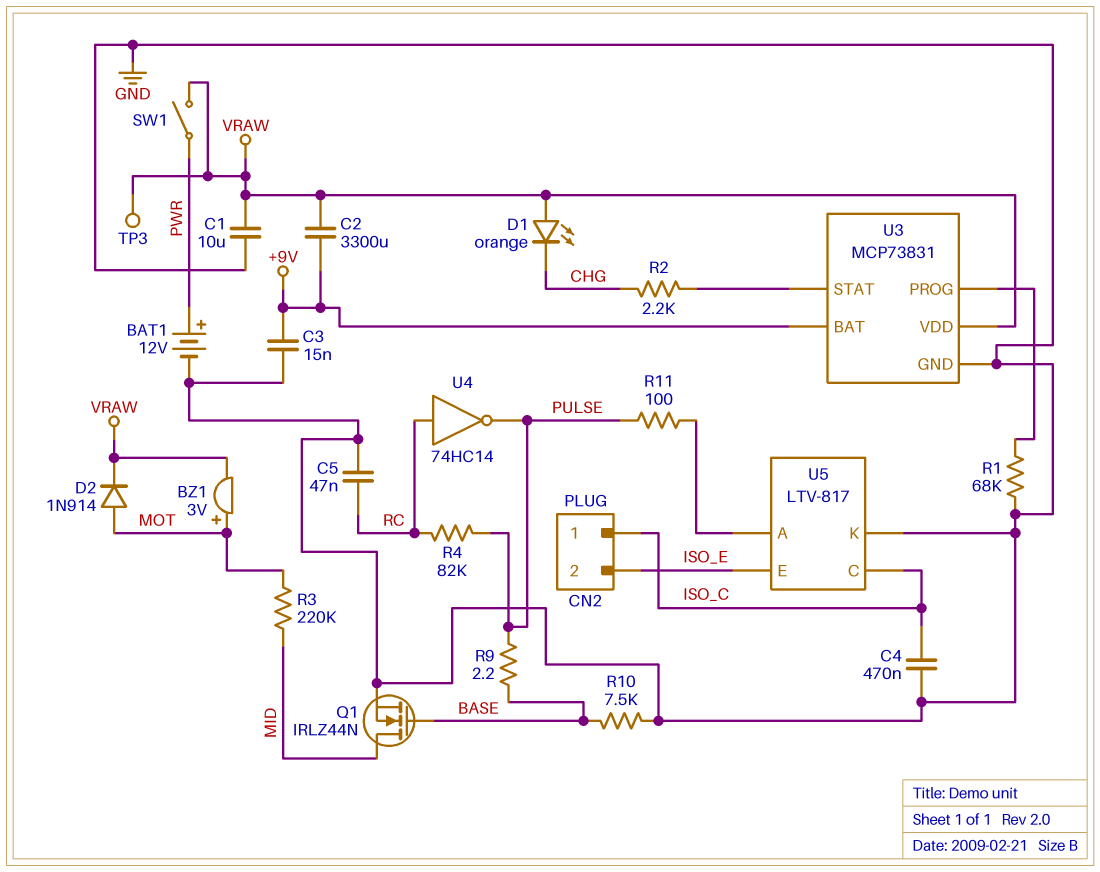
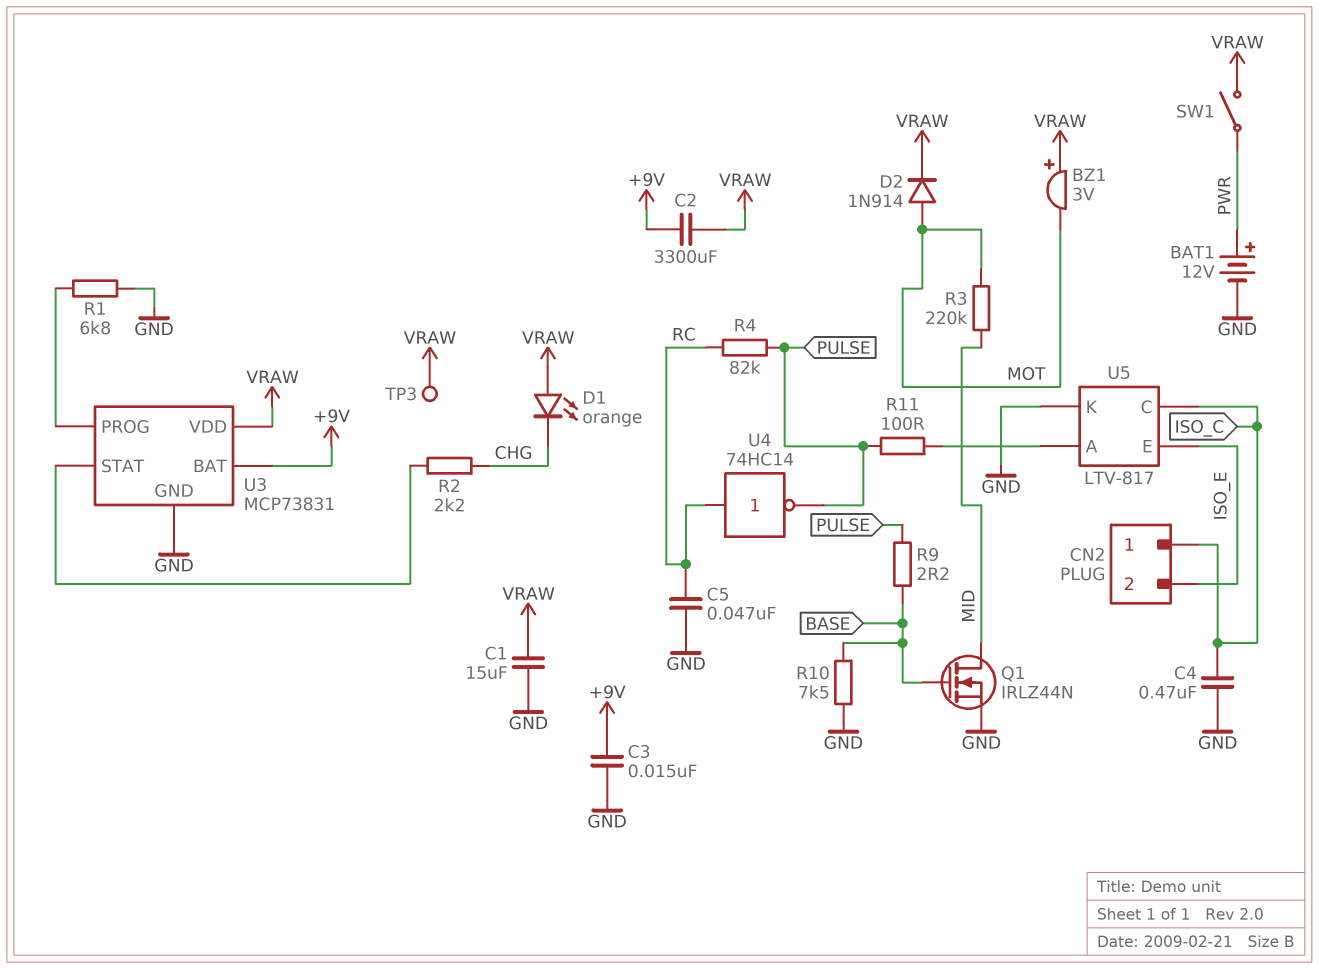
BZ1: buzzer 3V (plus MOT, minus VRAW) -> buzzer 3V (plus VRAW, minus MOT)
C1: 10uF (GND, VRAW) -> 15uF (GND, VRAW)
R1: 68k (GND, U3/PROG) -> 6.8k (GND, U3/PROG)

